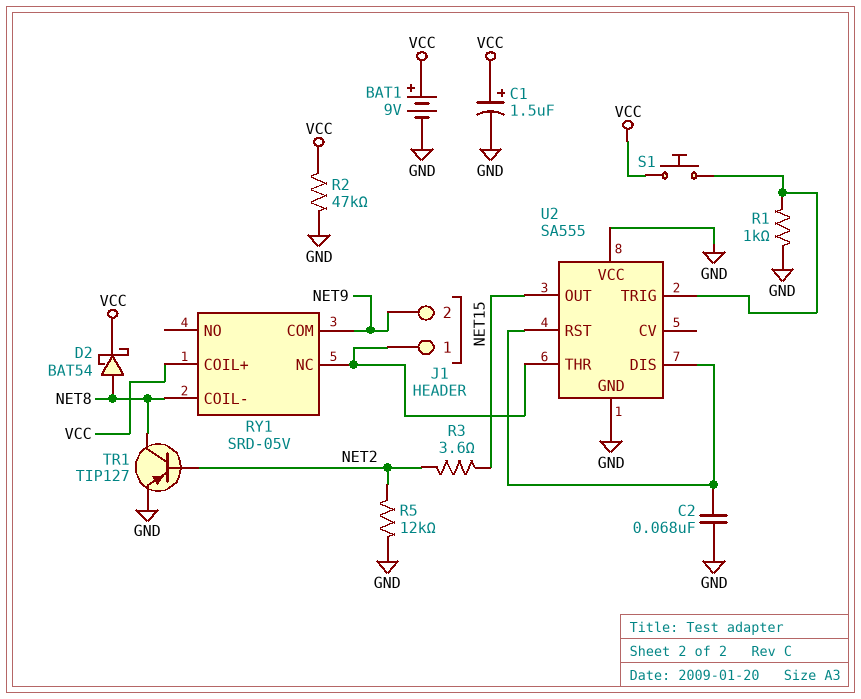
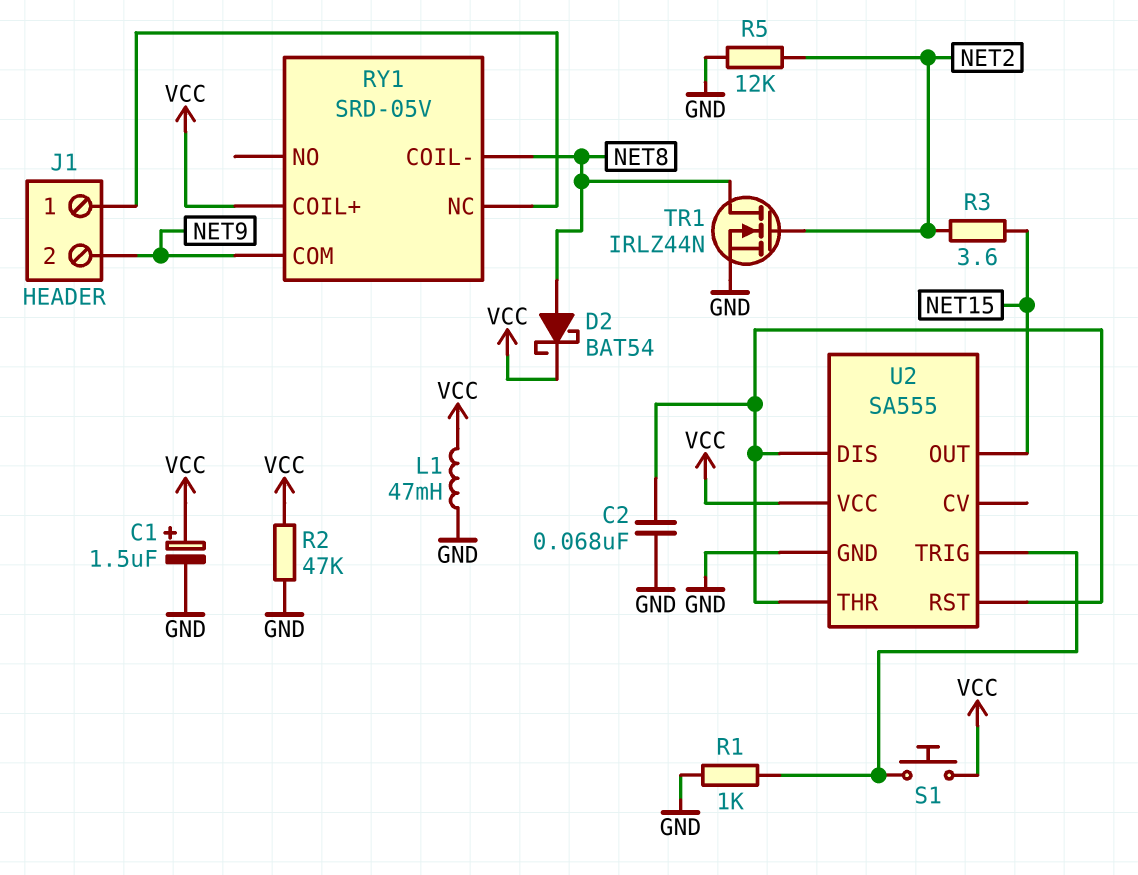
BAT1: 9V (plus VCC, minus GND) -> none
L1: none -> 47mH (GND, VCC)
TR1: PNP TIP127 (B NET2, C NET8, E GND) -> NMOS IRLZ44N (G NET2, D NET8, S GND)
U2 pin THR: J1/1 -> U2/DIS
U2 pin VCC: GND -> VCC

